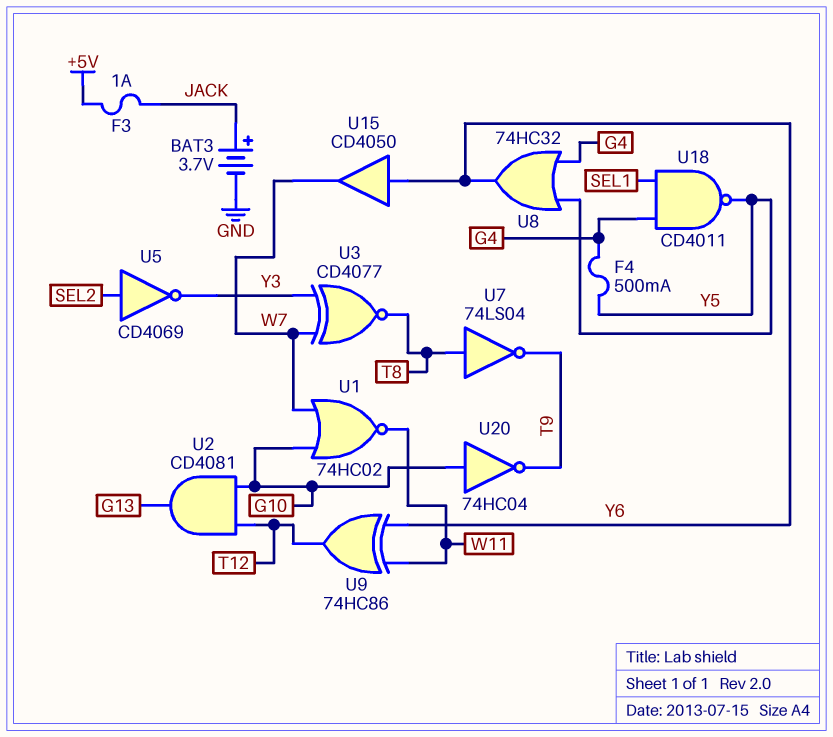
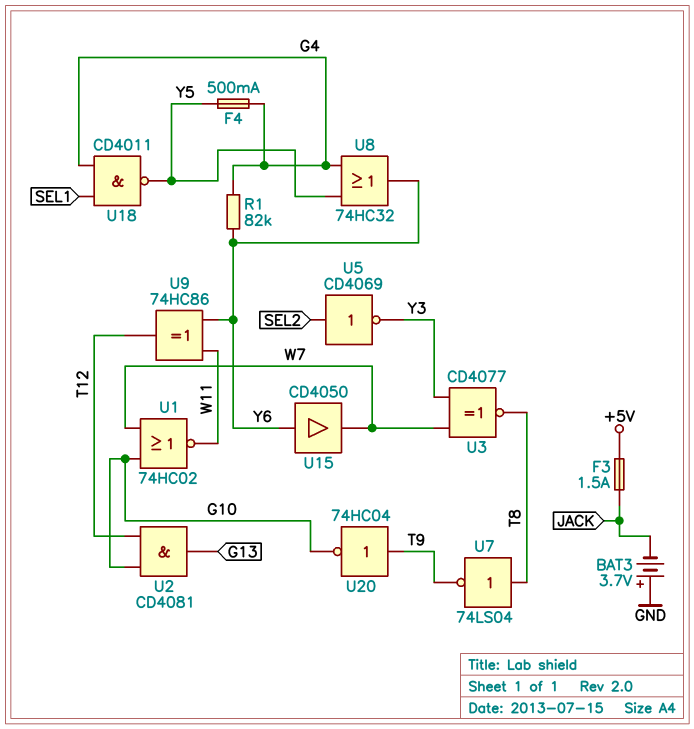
BAT3: 3.7V (plus JACK, minus GND) -> 3.7V (plus GND, minus JACK)
F3: 1A (+5V, JACK) -> 1.5A (+5V, JACK)
R1: none -> 82k (G4, Y6)
U20: NOT 74HC04 (in G10, out T9) -> NOT 74HC04 (in T9, out G10)

